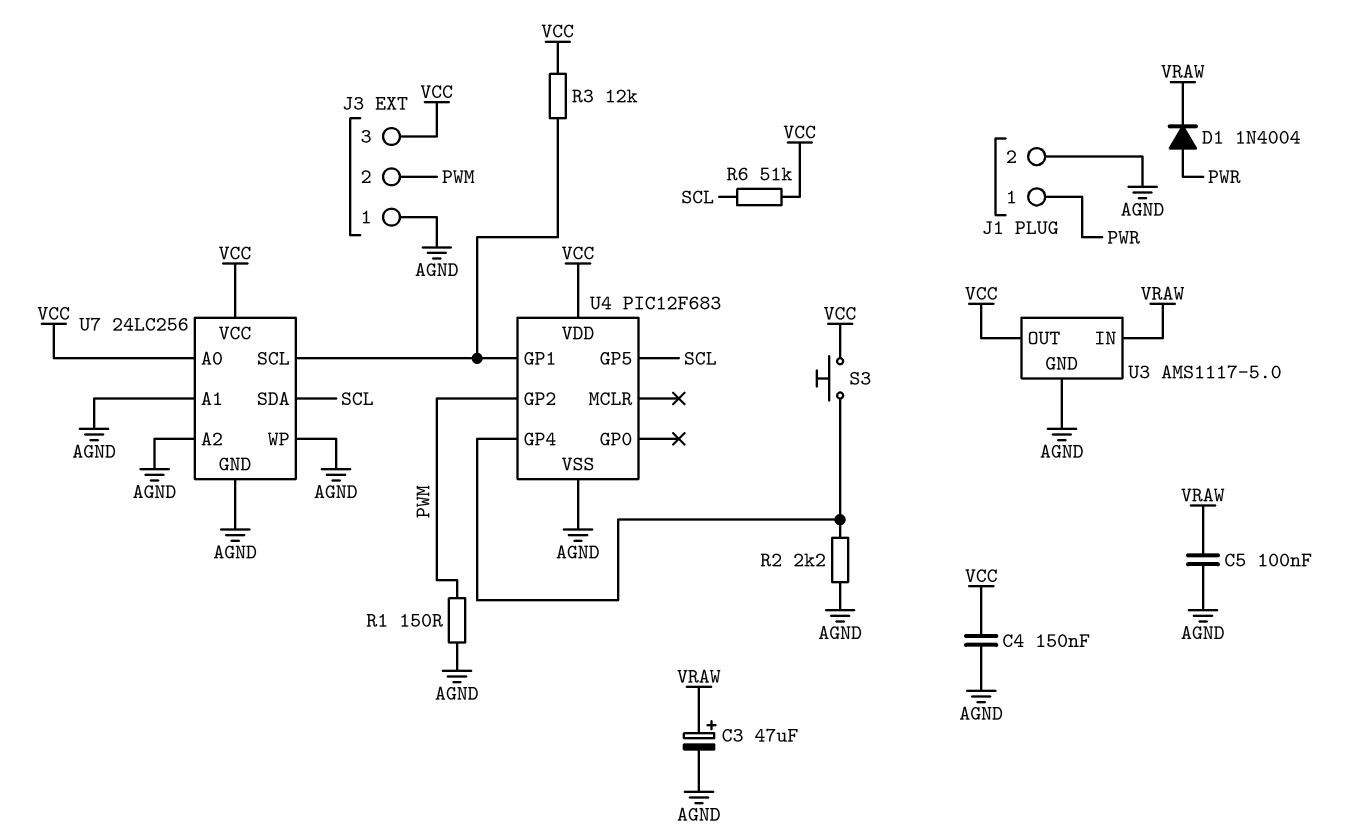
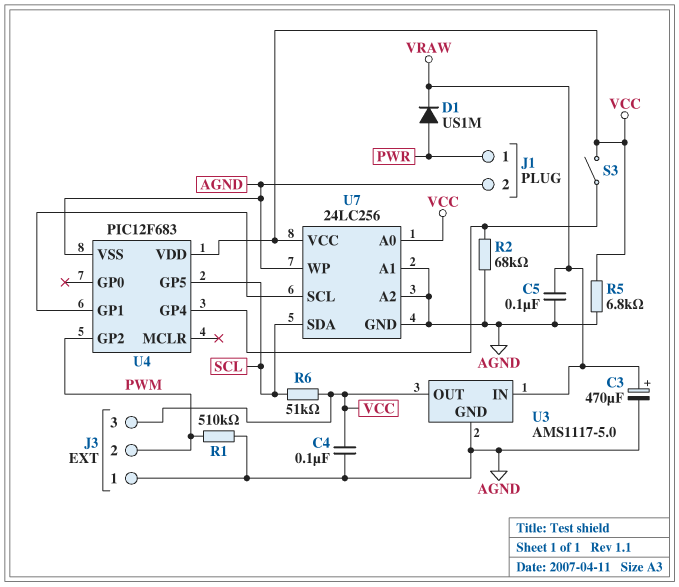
C3: 47uF (plus VRAW, minus AGND) -> 470uF (plus VRAW, minus AGND)
C4: 150nF (AGND, VCC) -> 100nF (AGND, VCC)
D1: diode 1N4004 (A PWR, K VRAW) -> diode US1M (A PWR, K VRAW)
R1: 150 (AGND, PWM) -> 510k (AGND, PWM)
R2: 2.2k (AGND, U4/GP4) -> 68k (AGND, U4/GP4)
R3: 12k (U4/GP1, VCC) -> none
R5: none -> 6.8k (AGND, VCC)
S3: button (U4/GP4, VCC) -> switch (U4/GP4, VCC)

